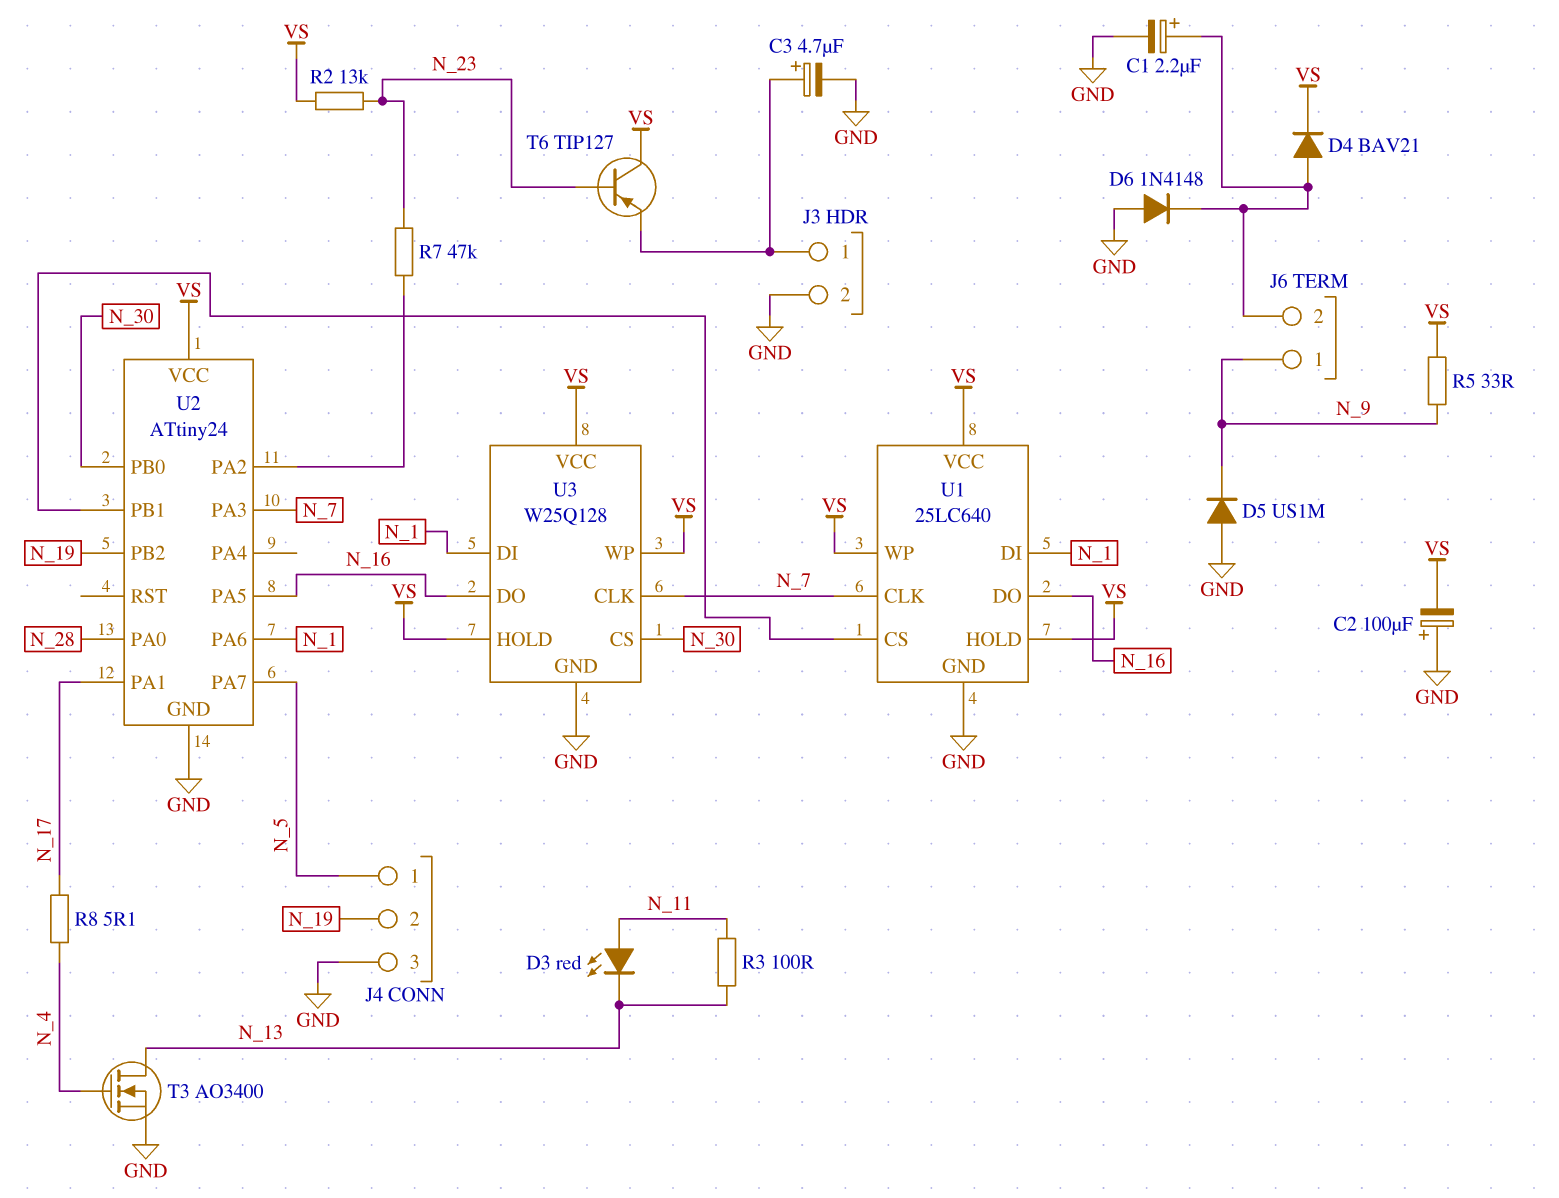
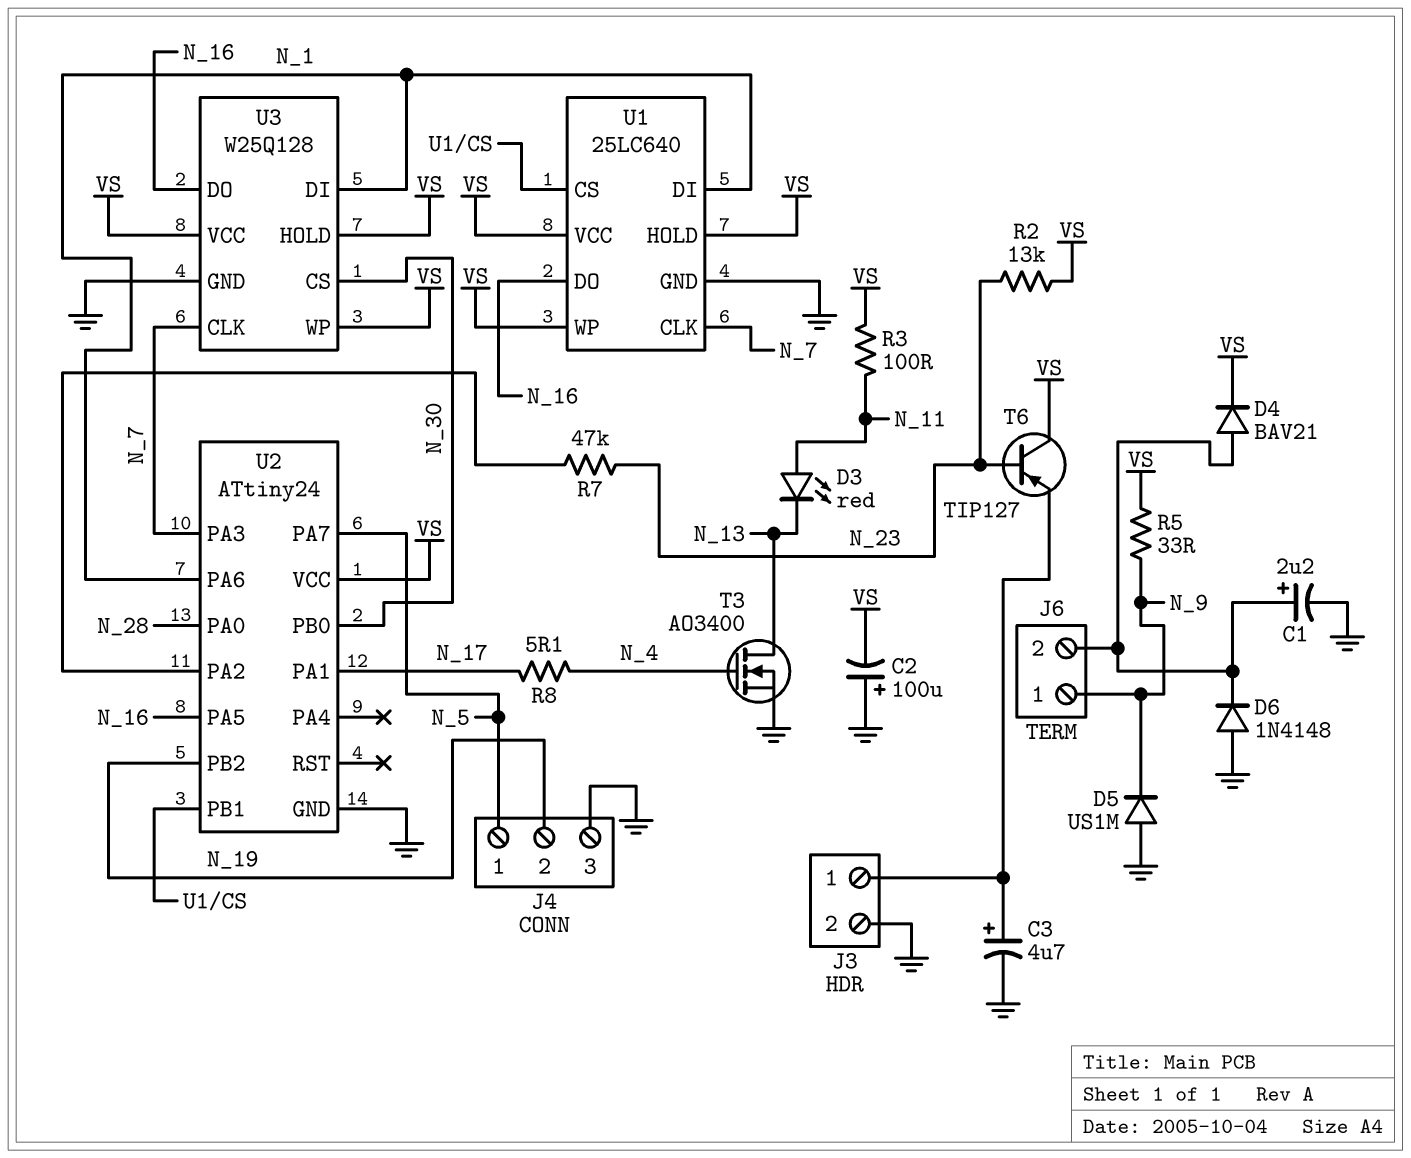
R3: 100 (N_11, N_13) -> 100 (N_11, VS)

